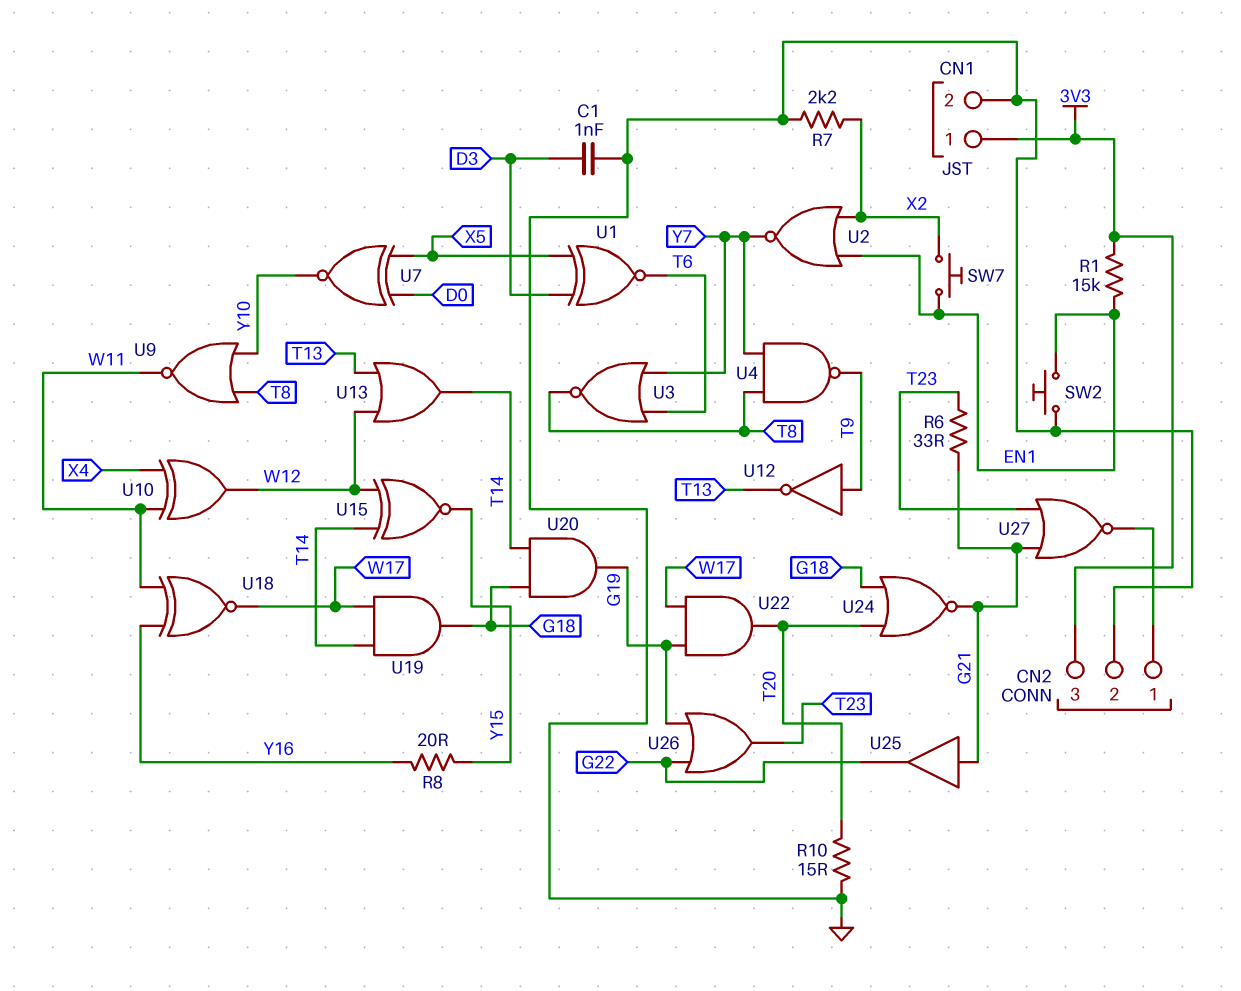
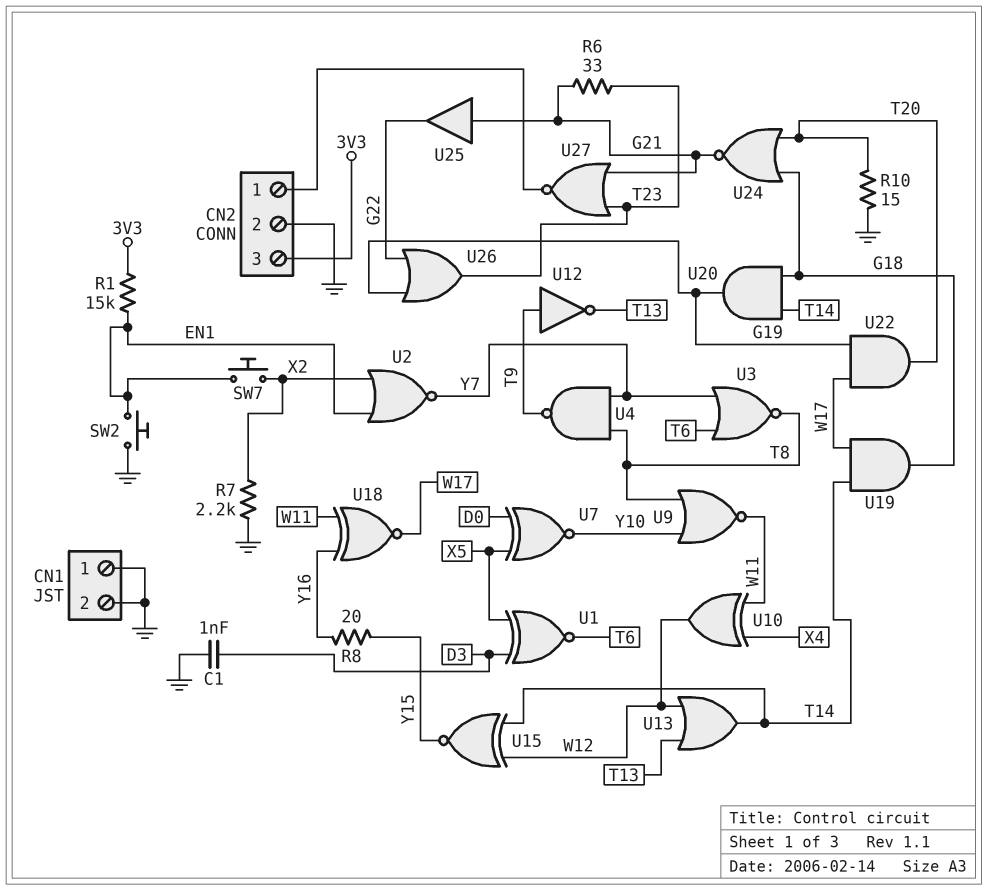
CN1 pin 1: 3V3 -> GND

